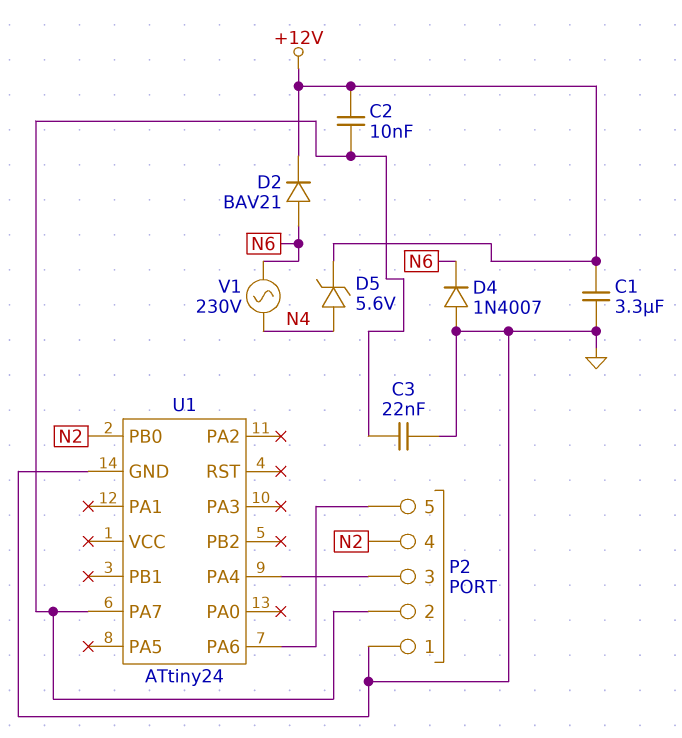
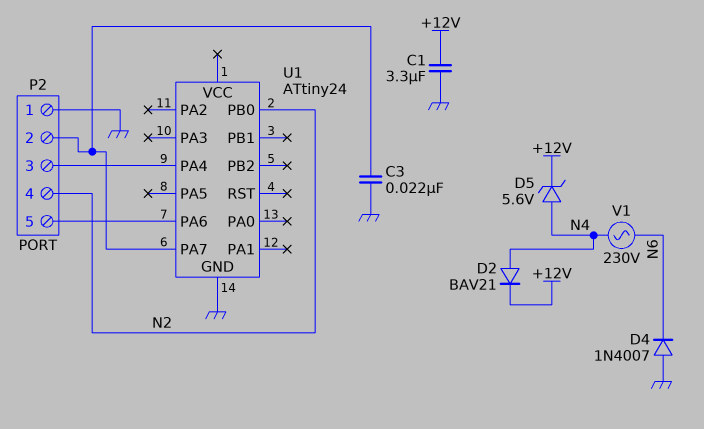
C2: 10nF (+12V, P2/2) -> none
D2: diode BAV21 (A N6, K +12V) -> diode BAV21 (A N4, K +12V)

